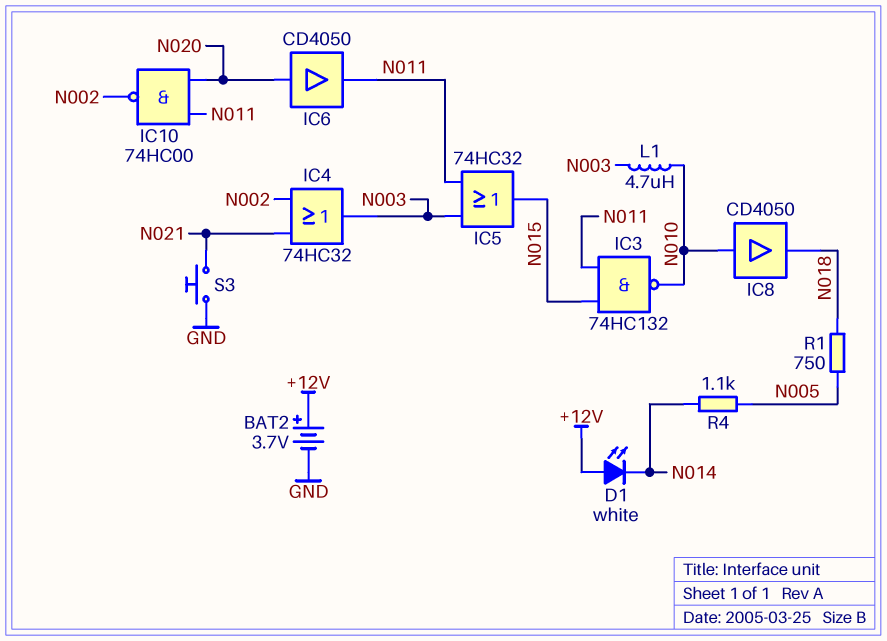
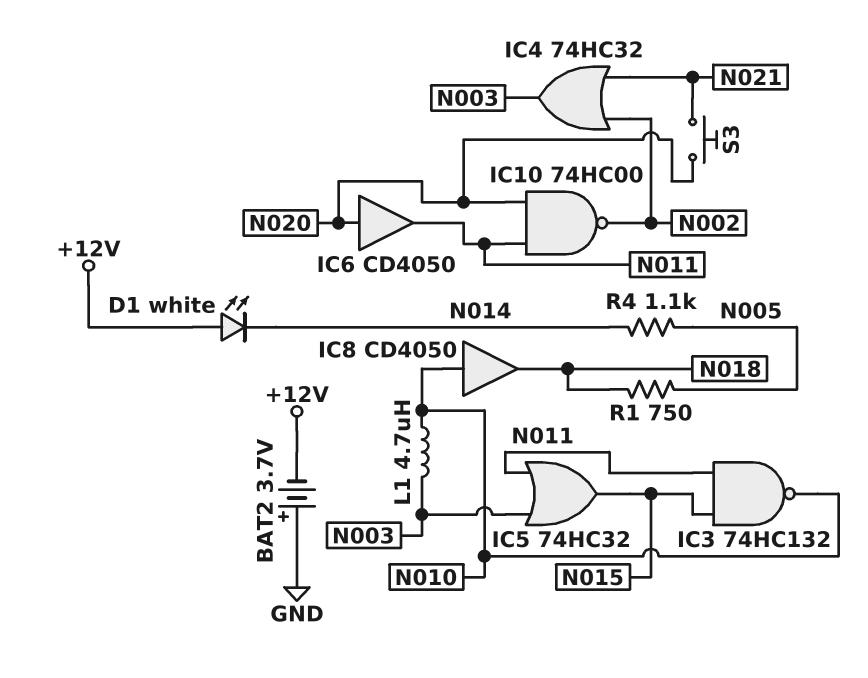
BAT2: 3.7V (plus +12V, minus GND) -> 3.7V (plus GND, minus +12V)
S3: button (GND, N021) -> button (N020, N021)

